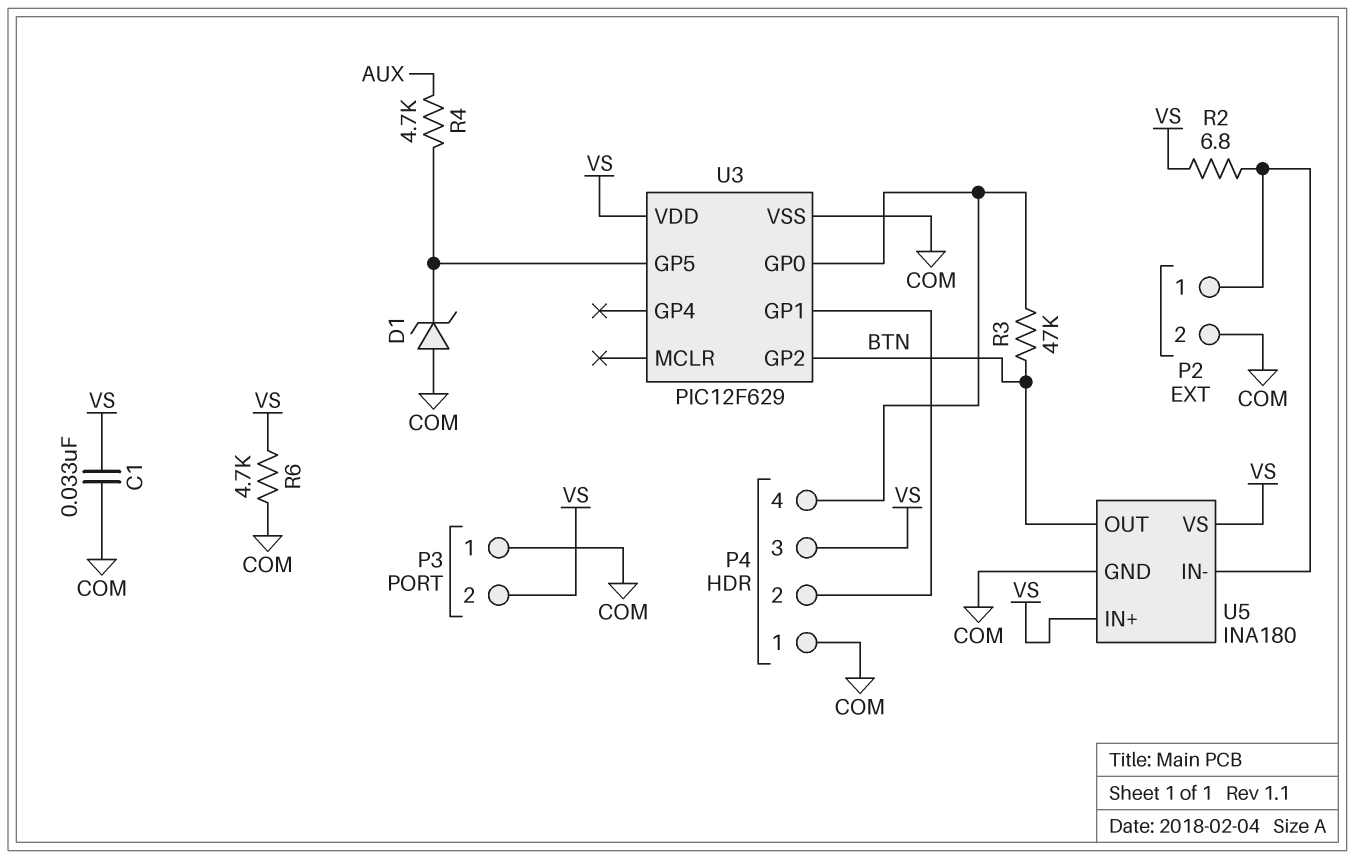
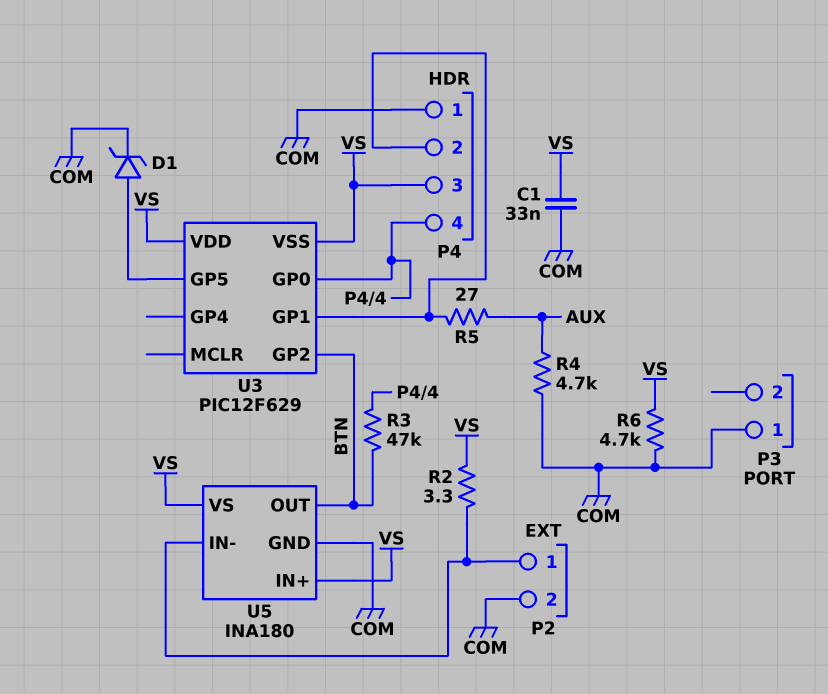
D1: zener (A COM, K U3/GP5) -> zener (A U3/GP5, K COM)
P3 pin 2: VS -> none
R2: 6.8 (P2/1, VS) -> 3.3 (P2/1, VS)
R4: 4.7k (AUX, U3/GP5) -> 4.7k (AUX, COM)
R5: none -> 27 (AUX, P4/2)
U3 pin VSS: COM -> VS

